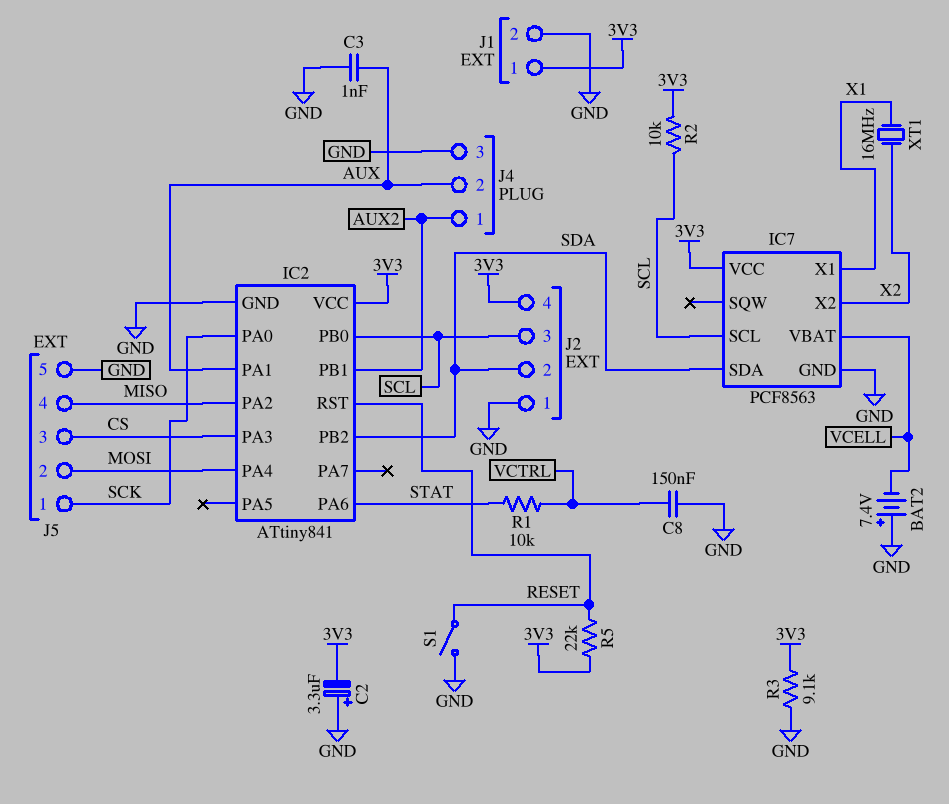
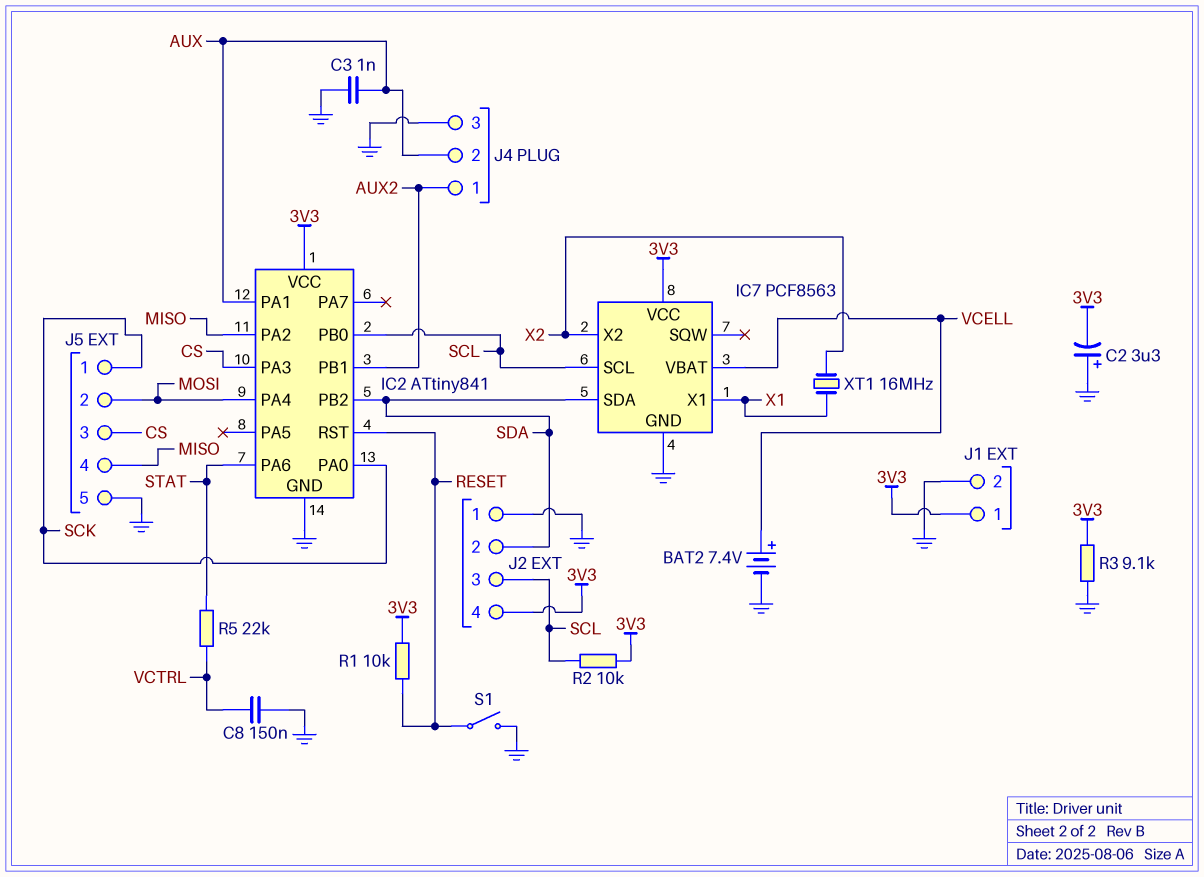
BAT2: 7.4V (plus GND, minus VCELL) -> 7.4V (plus VCELL, minus GND)
R1: 10k (STAT, VCTRL) -> 10k (3V3, RESET)
R5: 22k (3V3, RESET) -> 22k (STAT, VCTRL)

